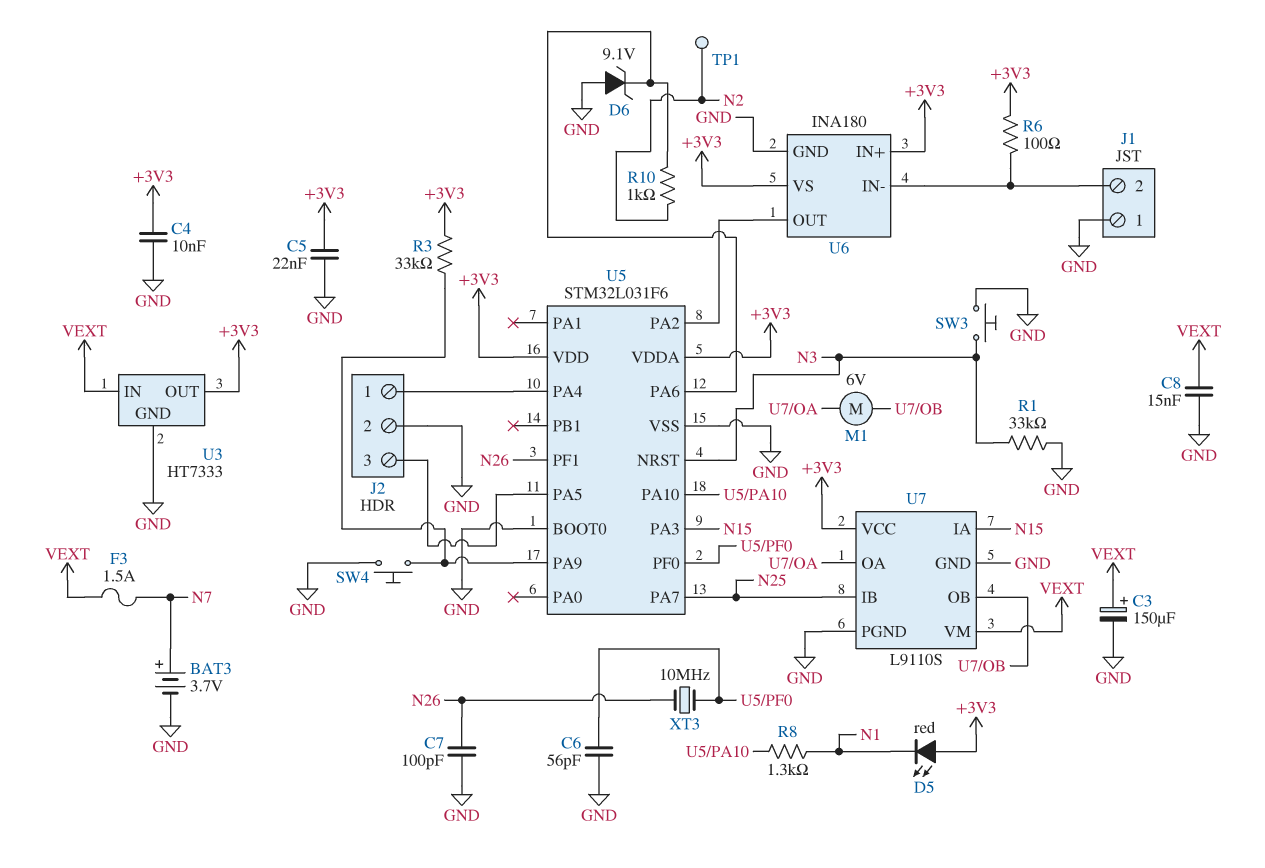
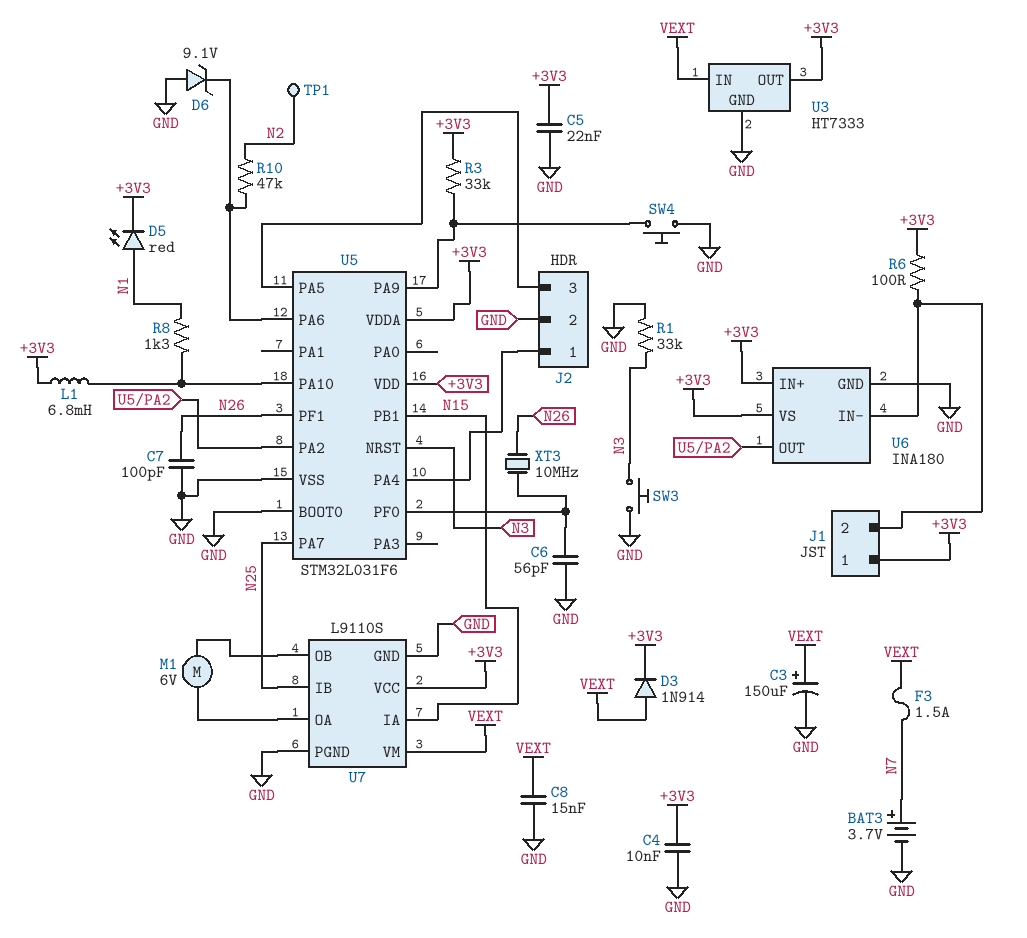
D3: none -> diode 1N914 (A VEXT, K +3V3)
D5: LED red (A +3V3, K N1) -> LED red (A N1, K +3V3)
J1 pin 1: GND -> +3V3
L1: none -> 6.8mH (+3V3, U5/PA10)
R10: 1k (N2, U5/PA6) -> 47k (N2, U5/PA6)
U5 pin PA3: N15 -> none
U5 pin PB1: none -> N15

